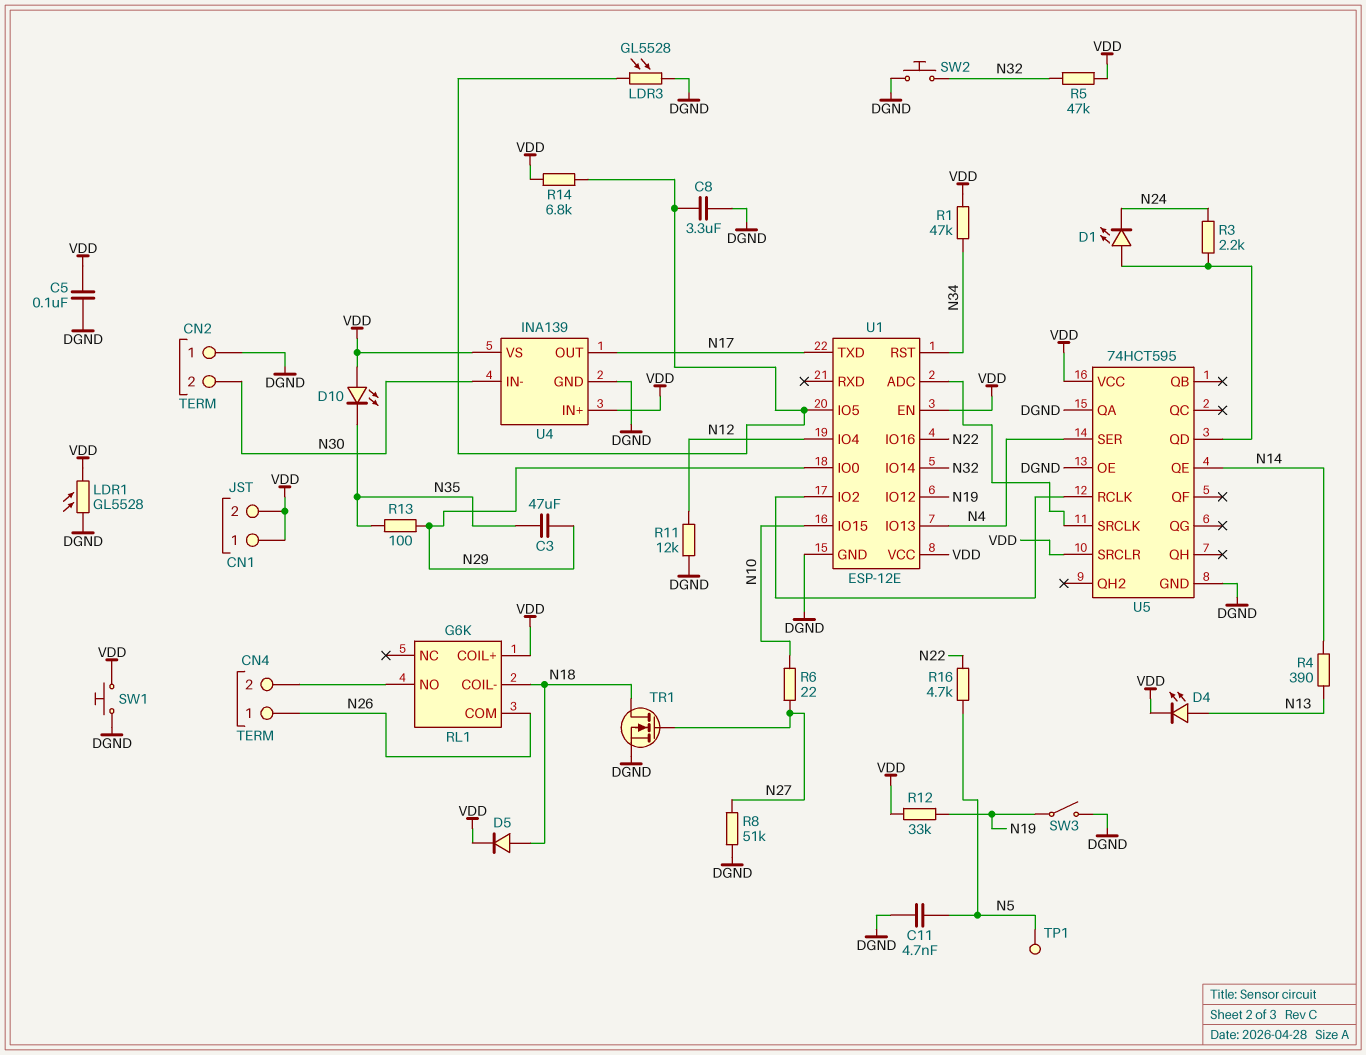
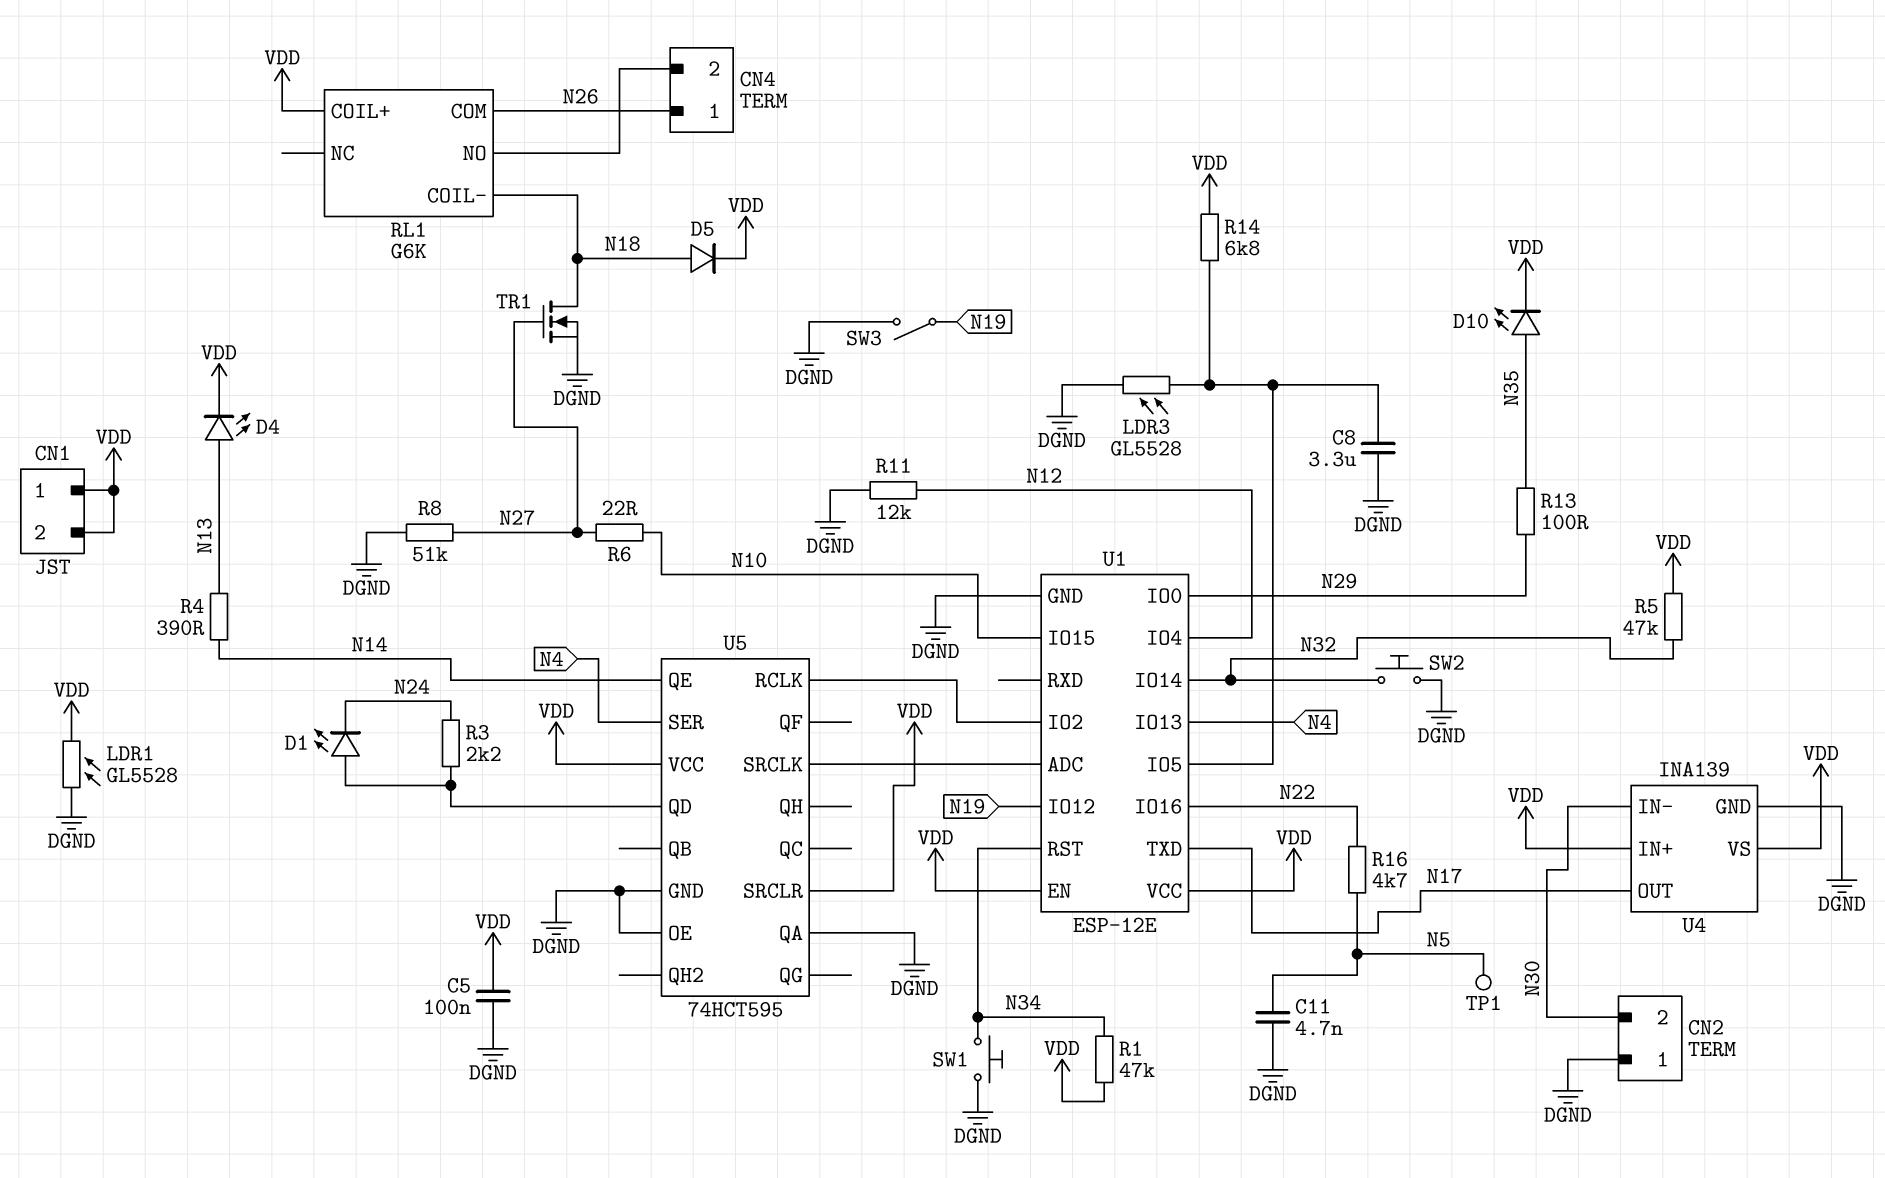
C3: 47uF (N29, N35) -> none
D10: LED (A VDD, K N35) -> LED (A N35, K VDD)
R12: 33k (N19, VDD) -> none
SW1: button (DGND, VDD) -> button (DGND, N34)

